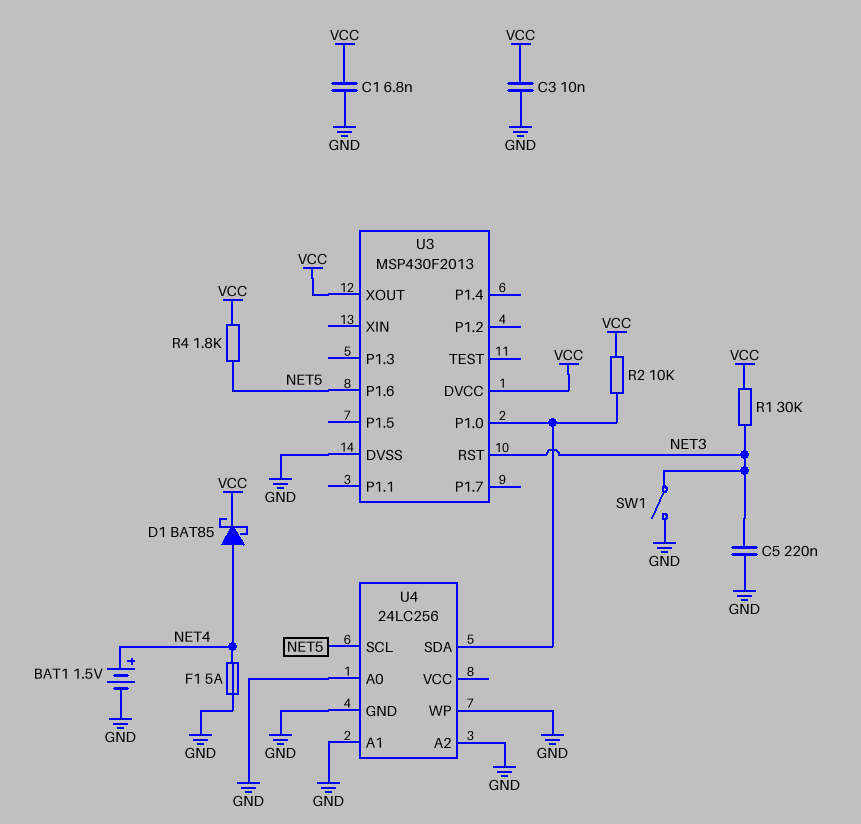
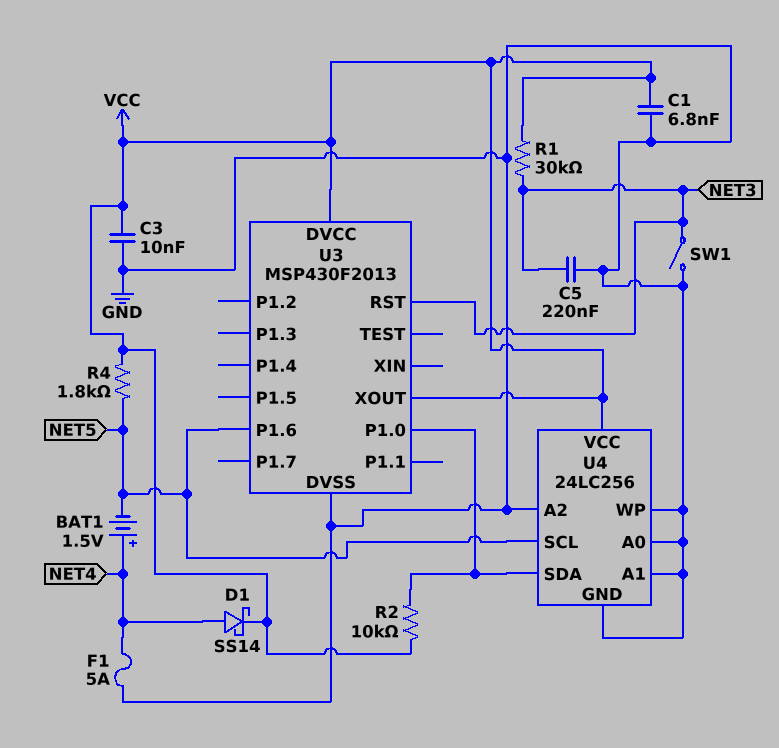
BAT1: 1.5V (plus NET4, minus GND) -> 1.5V (plus NET4, minus NET5)
D1: schottky BAT85 (A NET4, K VCC) -> schottky SS14 (A NET4, K VCC)
U4 pin VCC: none -> VCC

